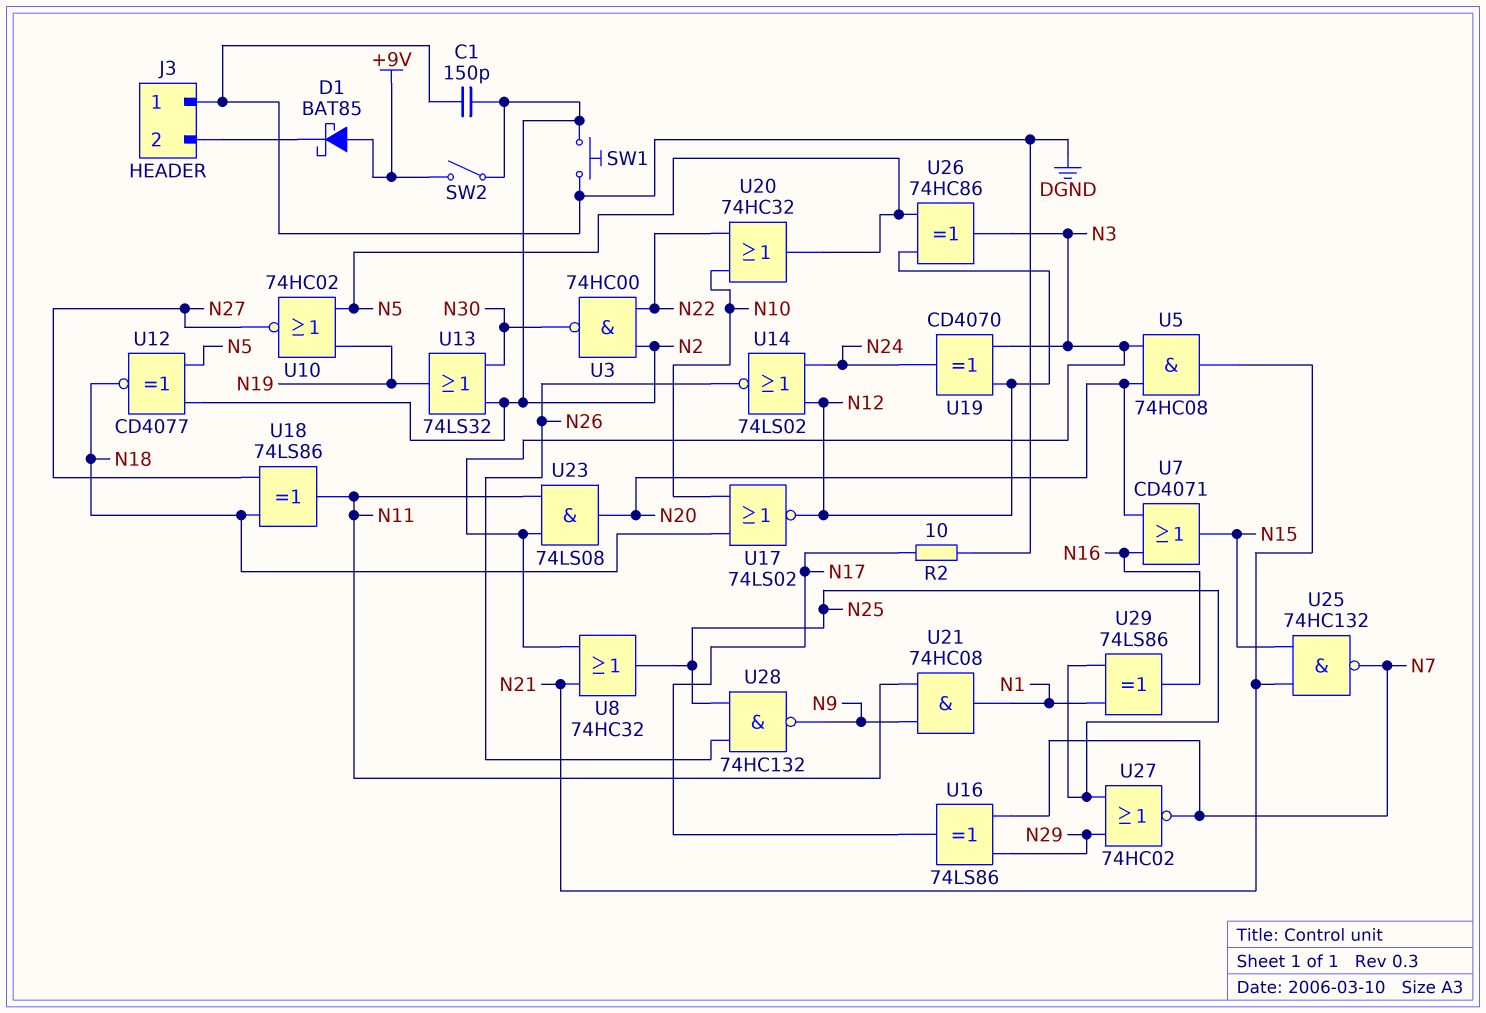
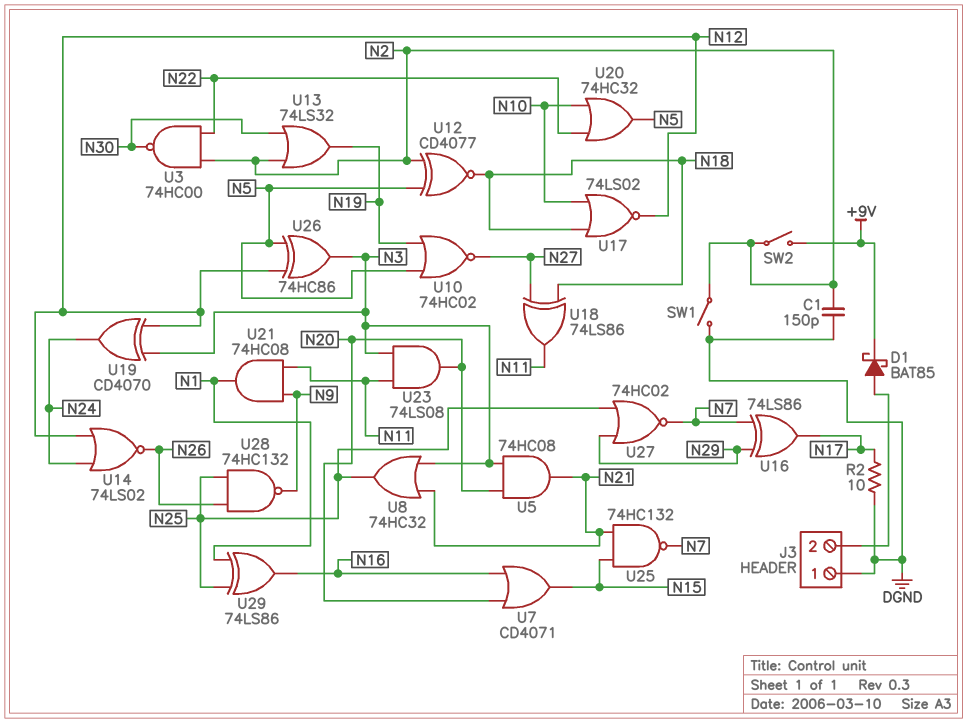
D1: schottky BAT85 (A +9V, K J3/2) -> schottky BAT85 (A J3/2, K +9V)
SW1: button (DGND, N2) -> switch (DGND, N2)

